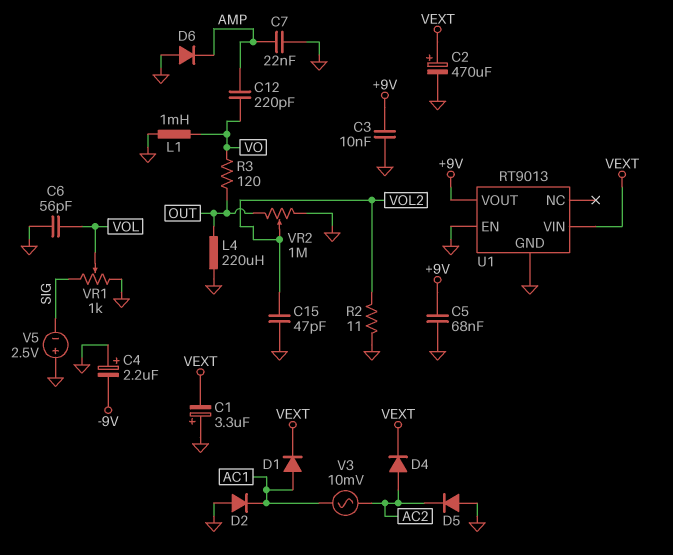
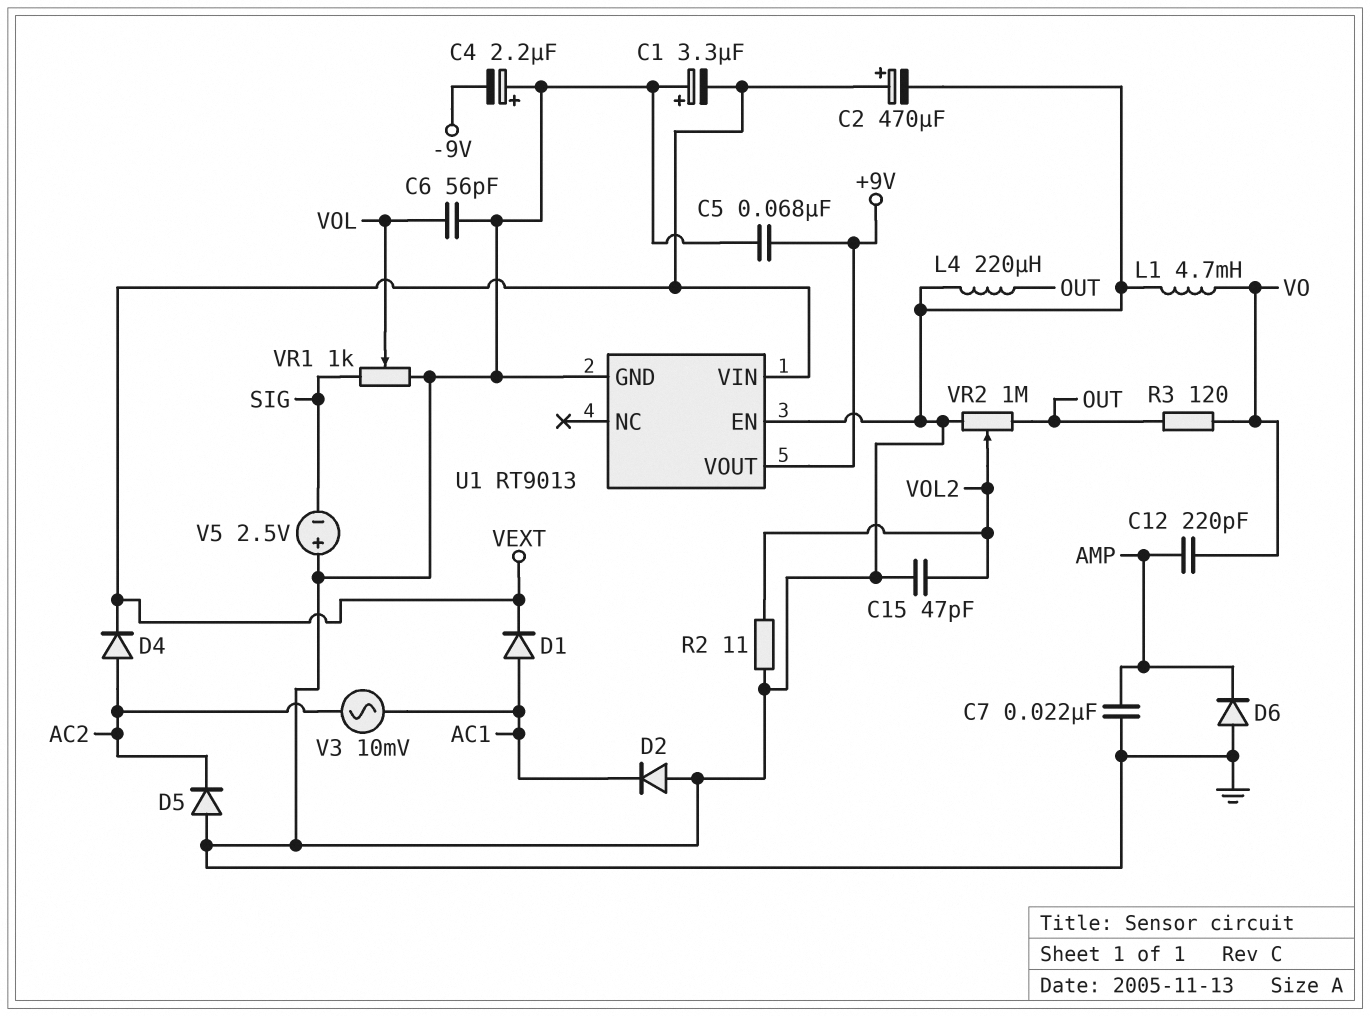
C3: 10nF (+9V, GND) -> none
L1: 1mH (GND, VO) -> 4.7mH (GND, VO)

